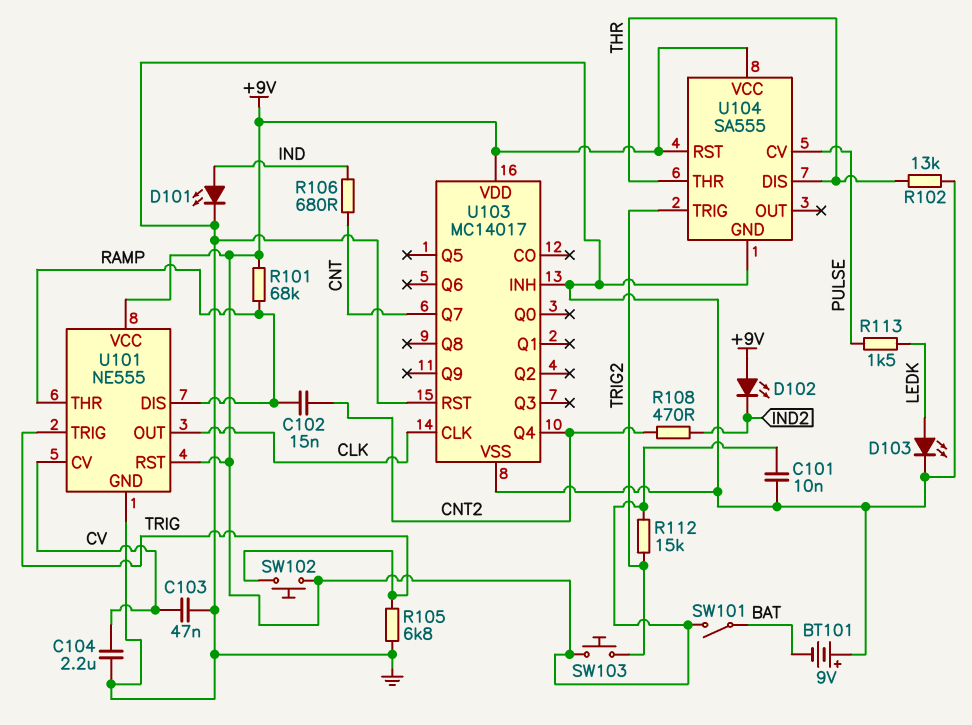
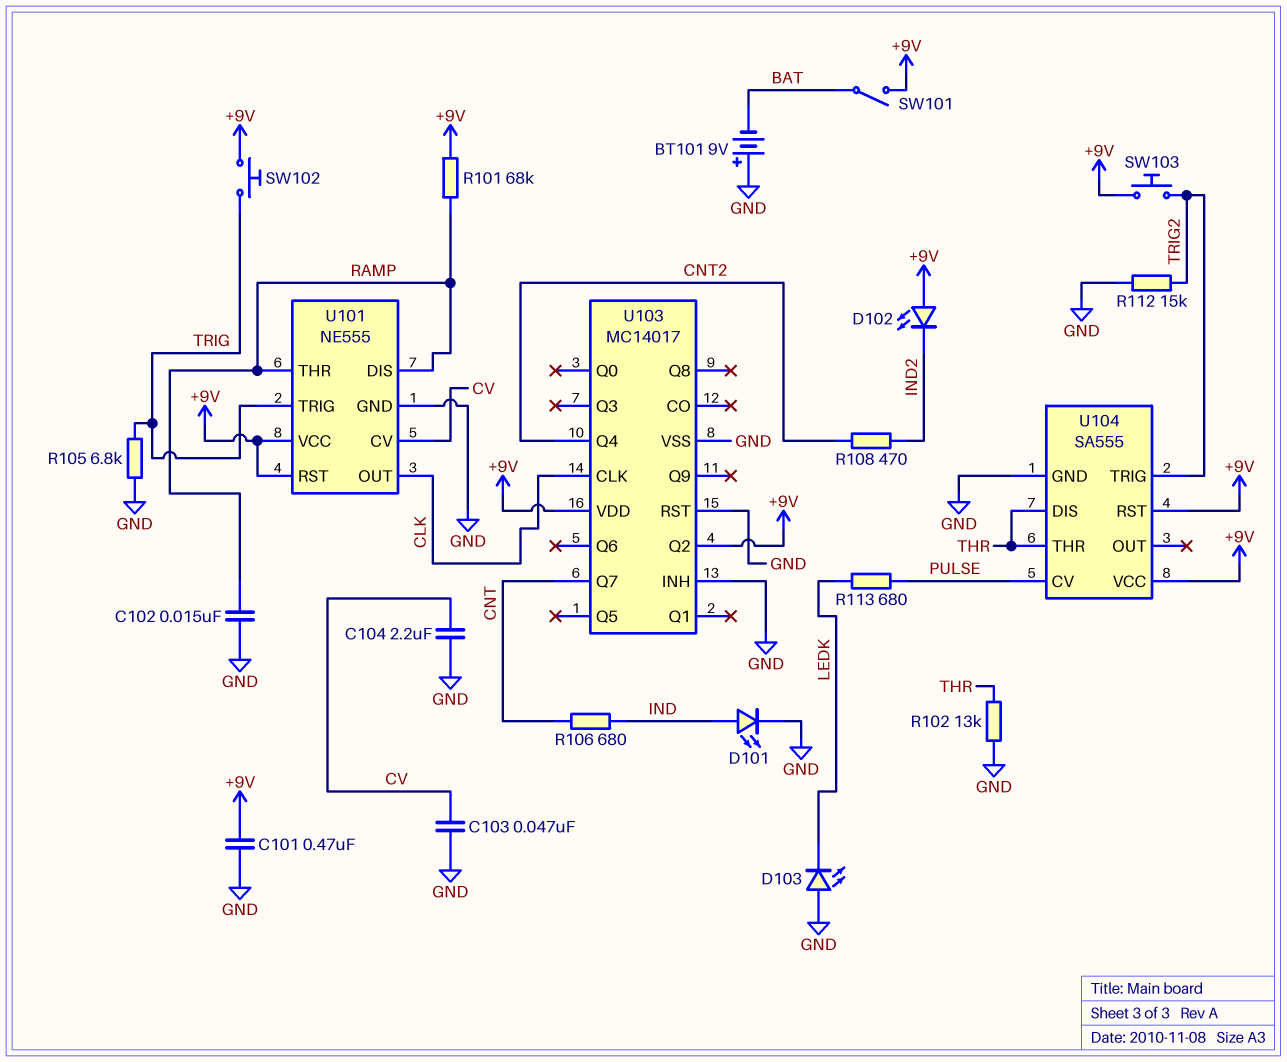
C101: 10nF (+9V, GND) -> 470nF (+9V, GND)
C102: 15nF (CNT2, RAMP) -> 15nF (GND, RAMP)
D103: LED (A LEDK, K GND) -> LED (A GND, K LEDK)
R112: 15k (+9V, TRIG2) -> 15k (GND, TRIG2)
R113: 1.5k (LEDK, PULSE) -> 680 (LEDK, PULSE)
U103 pin Q2: none -> +9V

